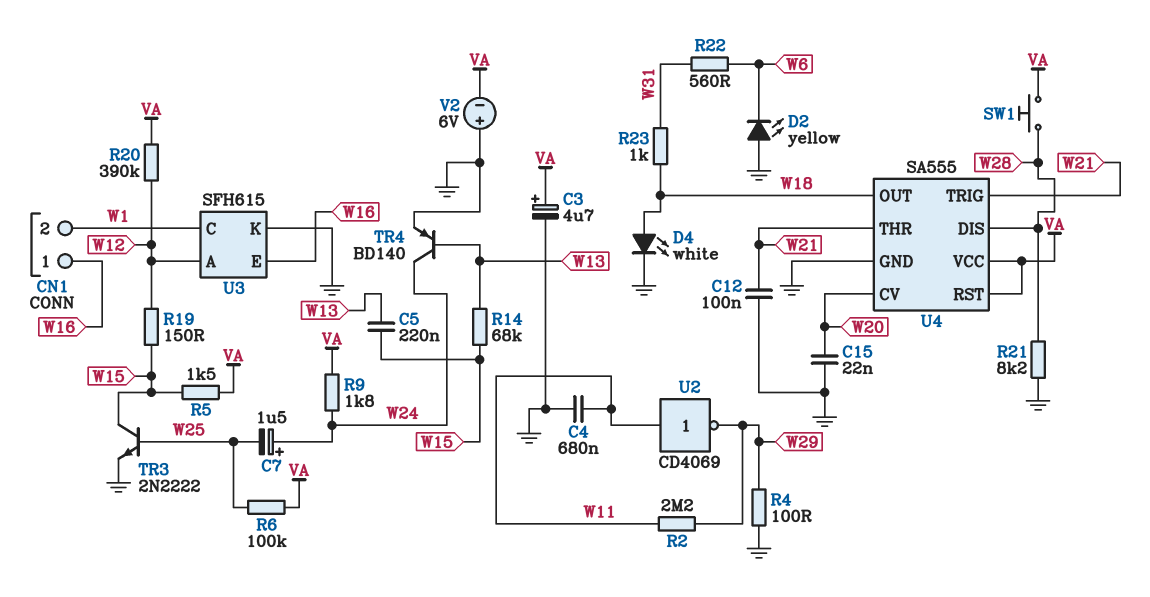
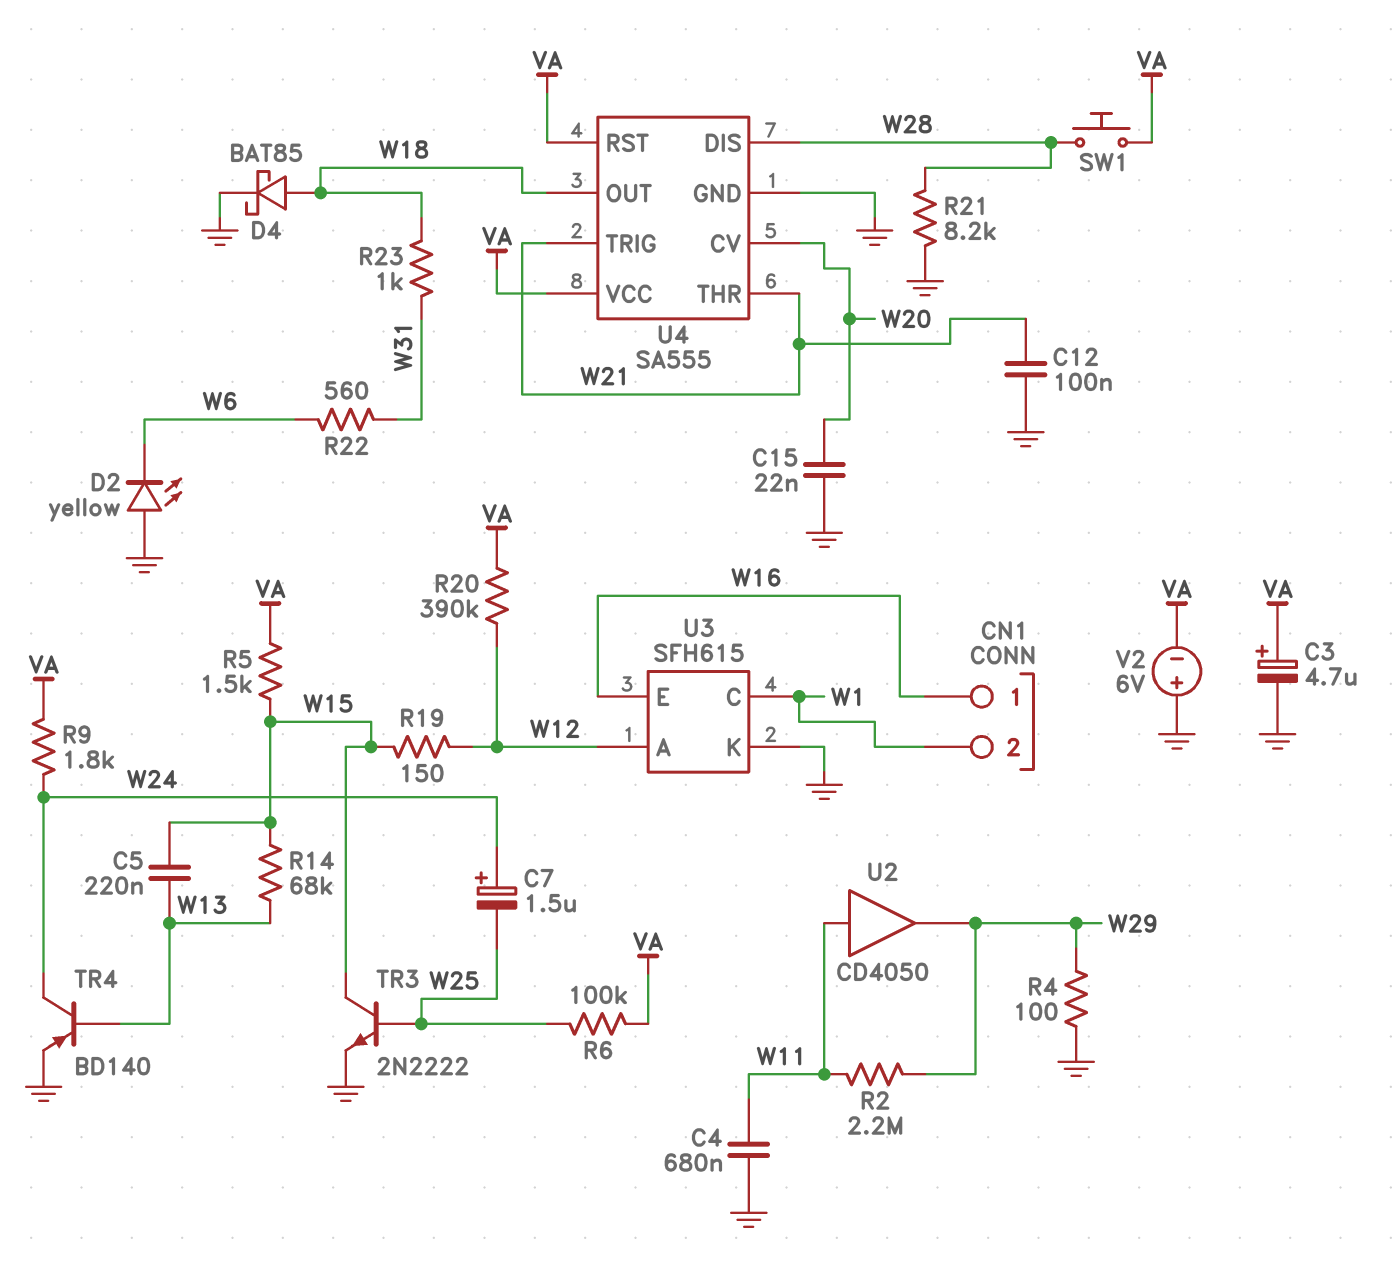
D4: LED white (A W18, K GND) -> schottky BAT85 (A W18, K GND)
U2: NOT CD4069 (in W11, out W29) -> buffer CD4050 (in W11, out W29)

